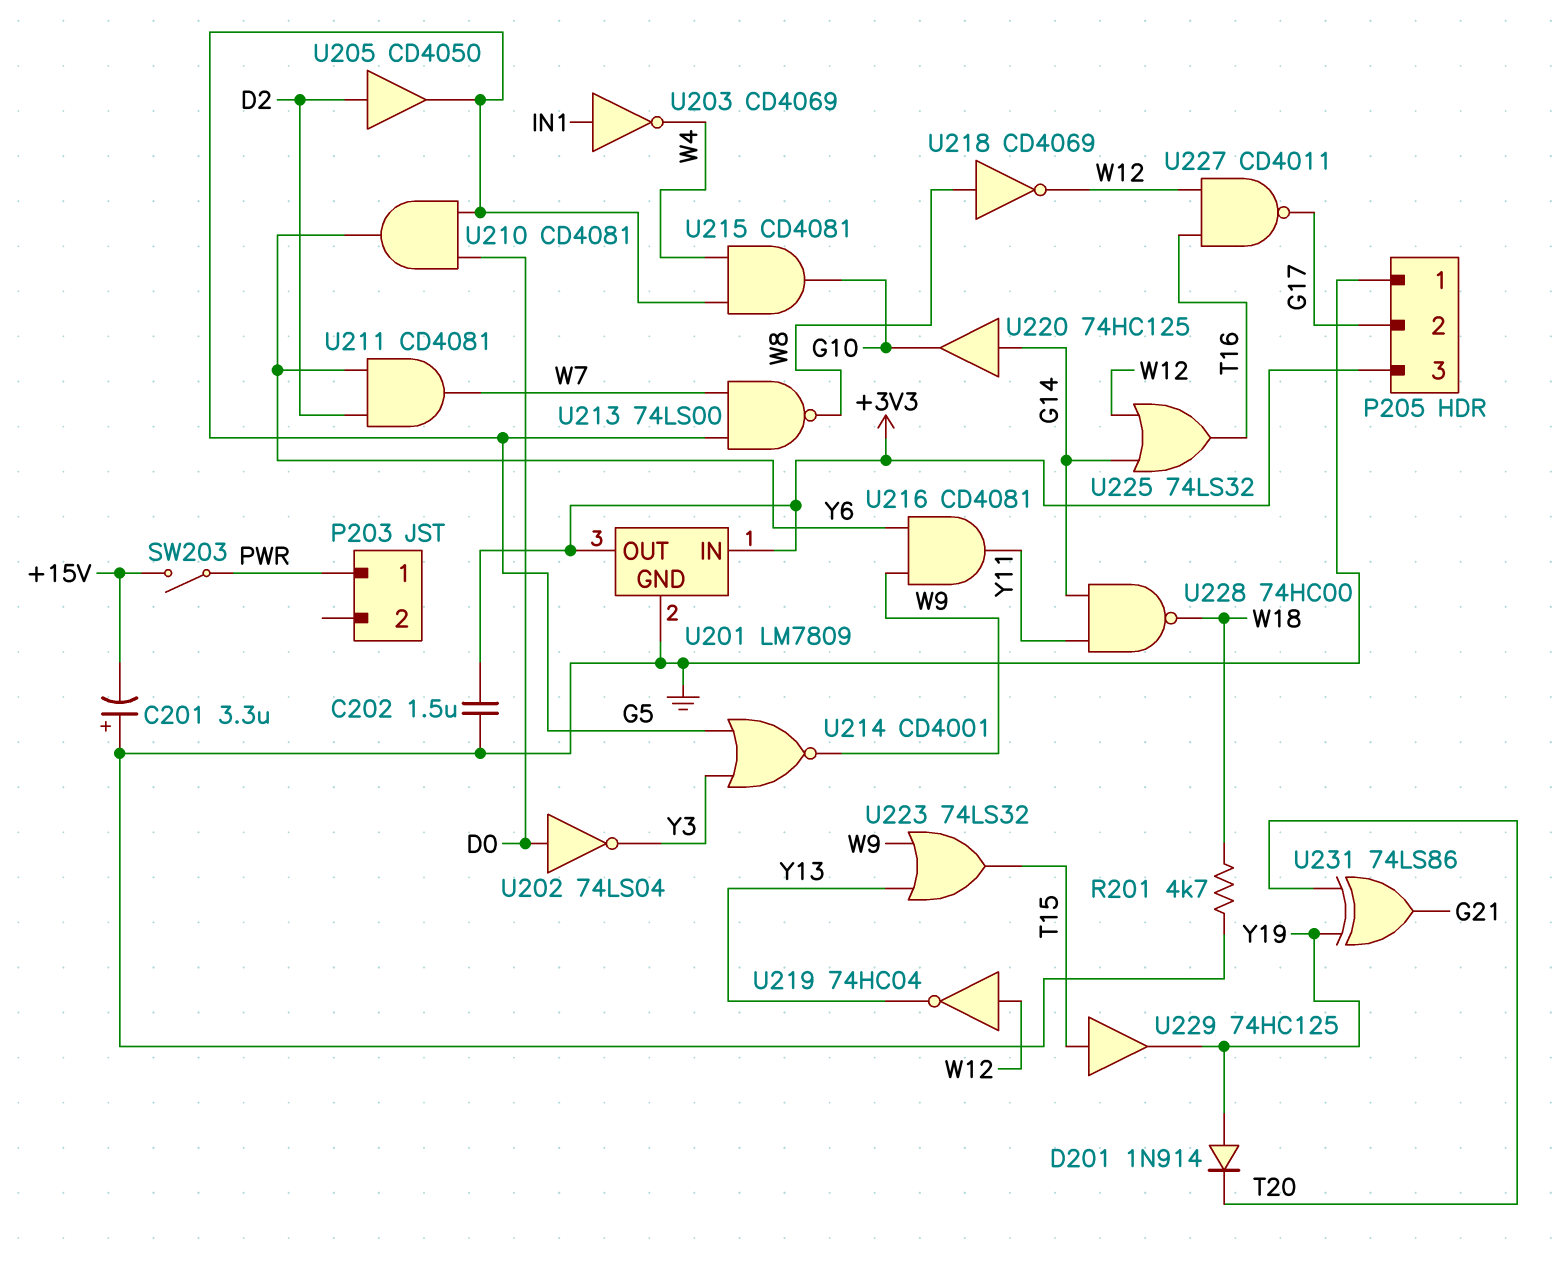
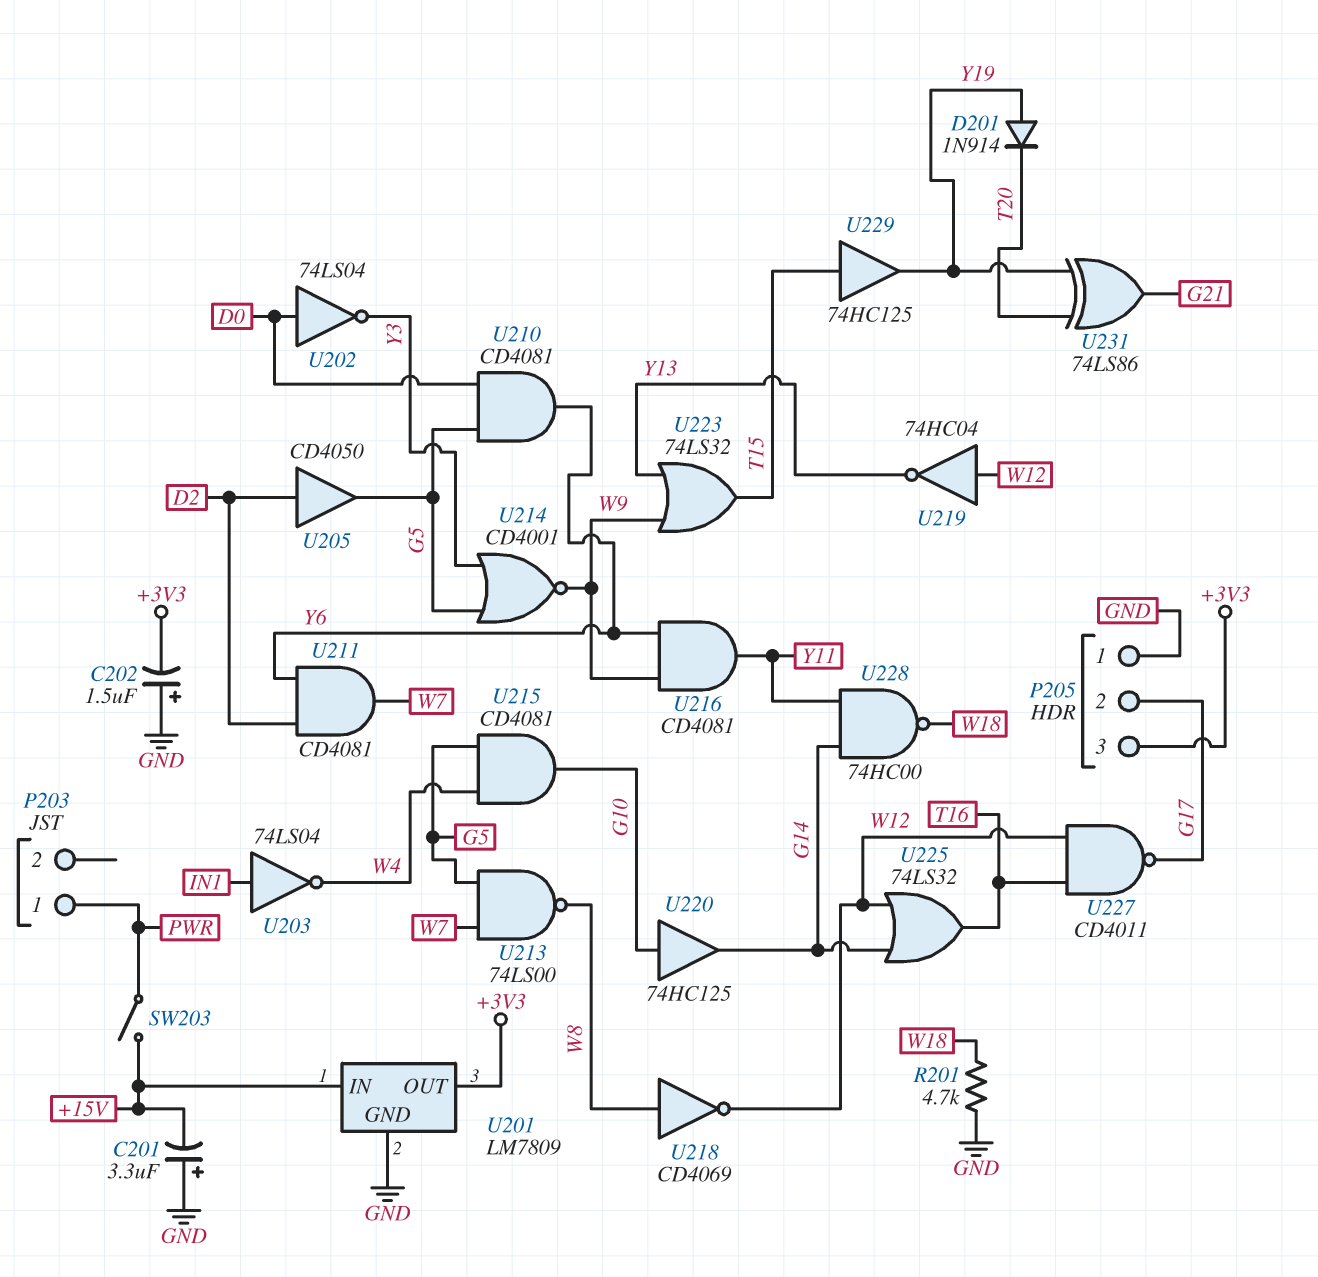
C202: 1.5uF (+3V3, GND) -> 1.5uF (plus GND, minus +3V3)
U201 pin IN: +3V3 -> +15V
U203: NOT CD4069 (in IN1, out W4) -> NOT 74LS04 (in IN1, out W4)
U220: buffer 74HC125 (in G14, out G10) -> buffer 74HC125 (in G10, out G14)

